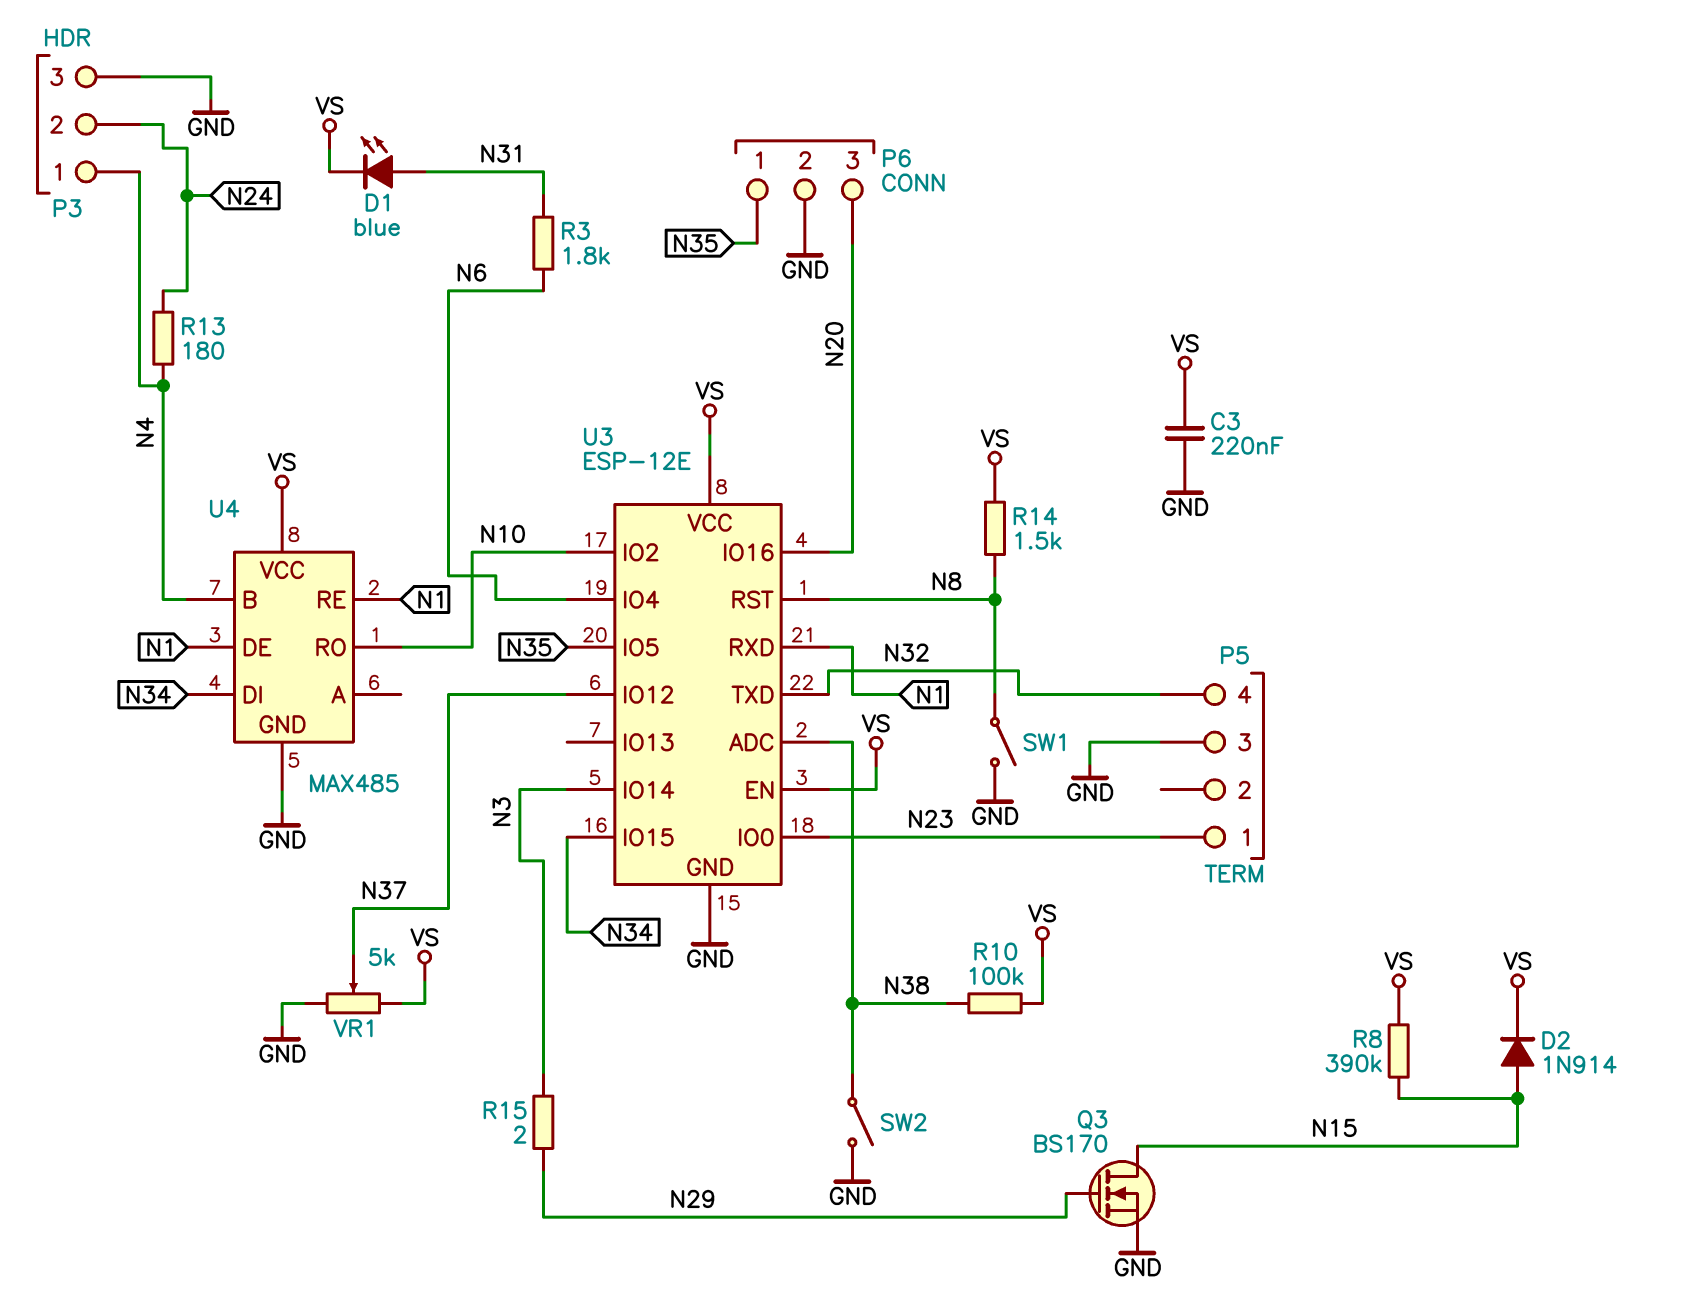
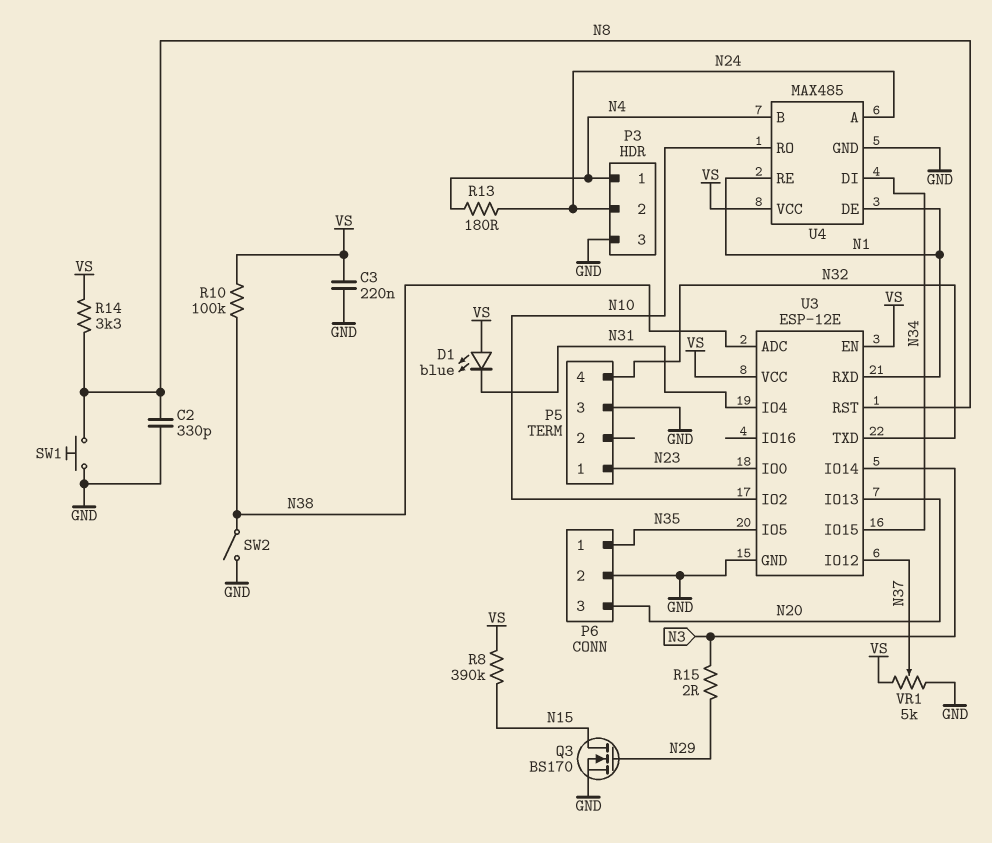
C2: none -> 330pF (GND, N8)
D1: LED blue (A N31, K VS) -> LED blue (A VS, K N31)
D2: diode 1N914 (A N15, K VS) -> none
R3: 1.8k (N6, N31) -> none
R14: 1.5k (N8, VS) -> 3.3k (N8, VS)
SW1: switch (GND, N8) -> button (GND, N8)
U3 pin IO4: N6 -> N31
U3 pin IO13: none -> N20
U3 pin IO16: N20 -> none
U4 pin A: none -> N24

